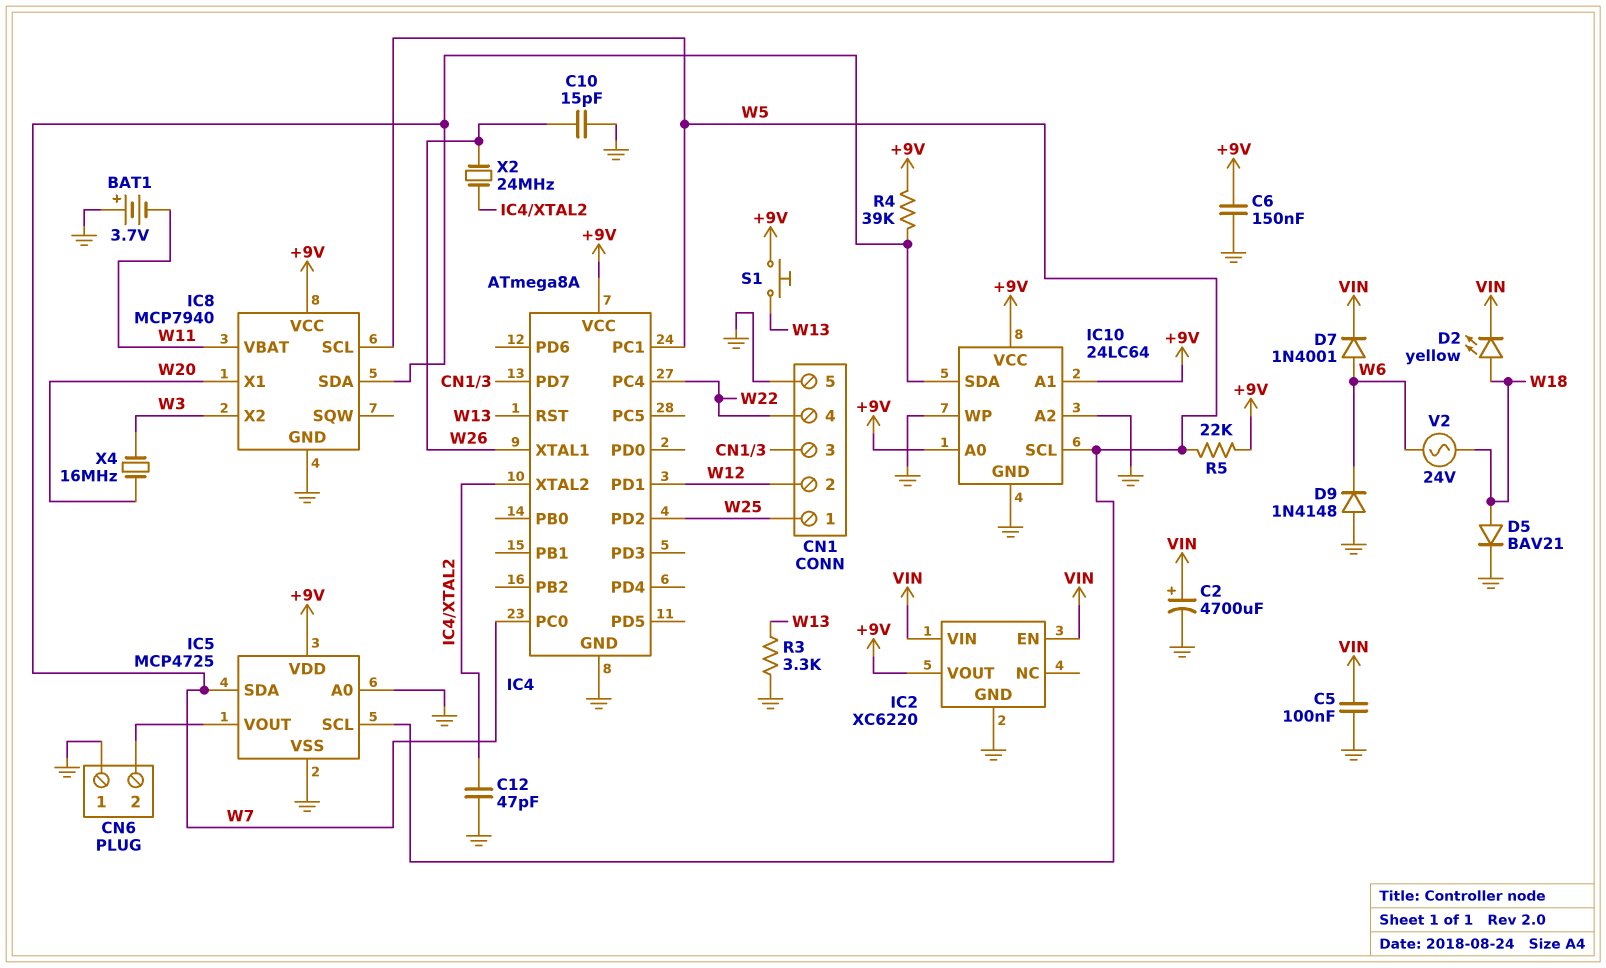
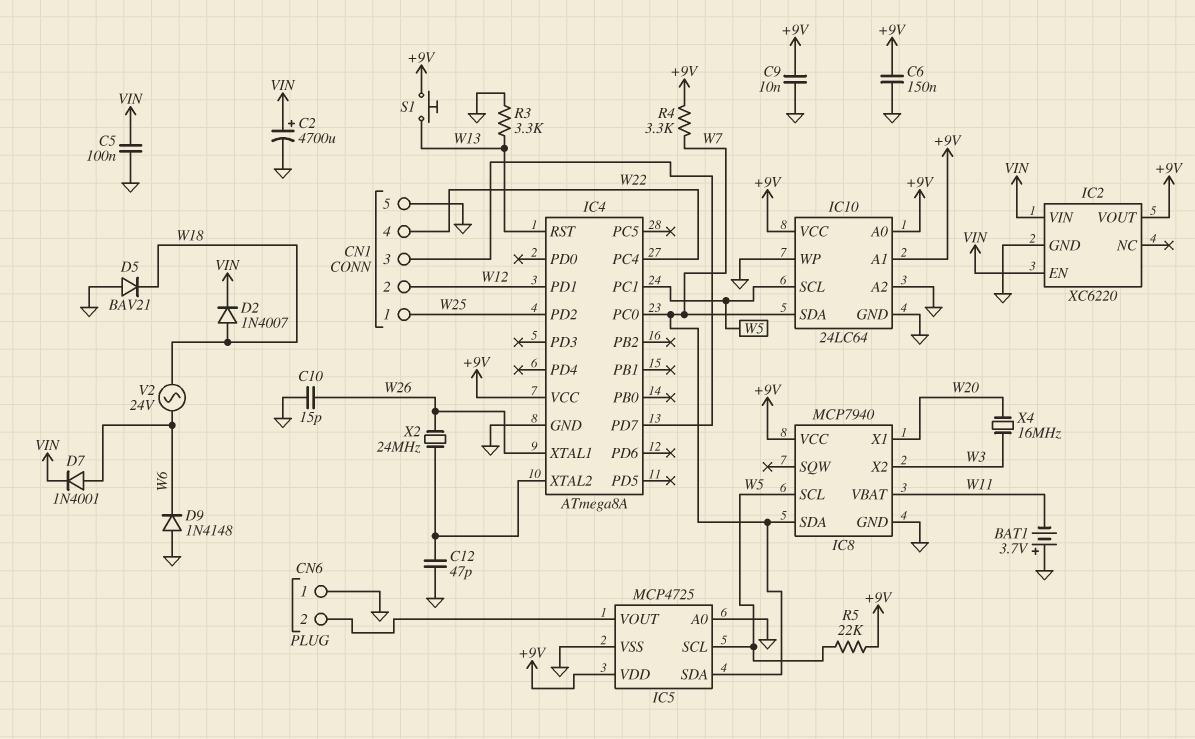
C9: none -> 10nF (+9V, GND)
D2: LED yellow (A W18, K VIN) -> diode 1N4007 (A W18, K VIN)
D5: diode BAV21 (A W18, K GND) -> diode BAV21 (A GND, K W18)
R4: 39k (+9V, W7) -> 3.3k (+9V, W7)

